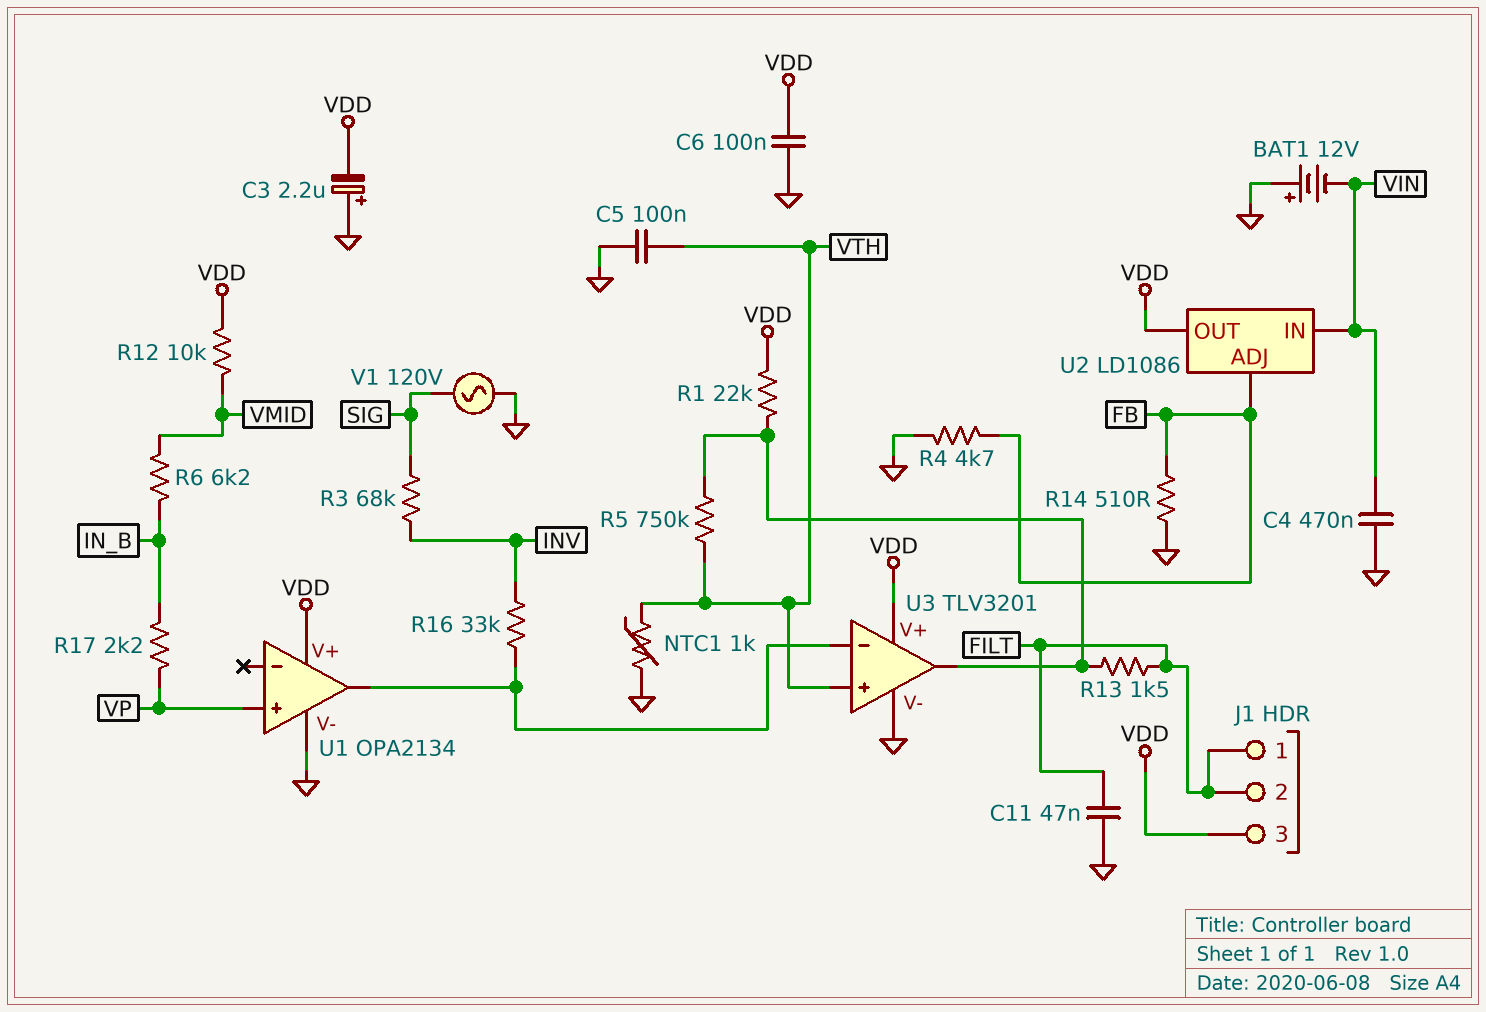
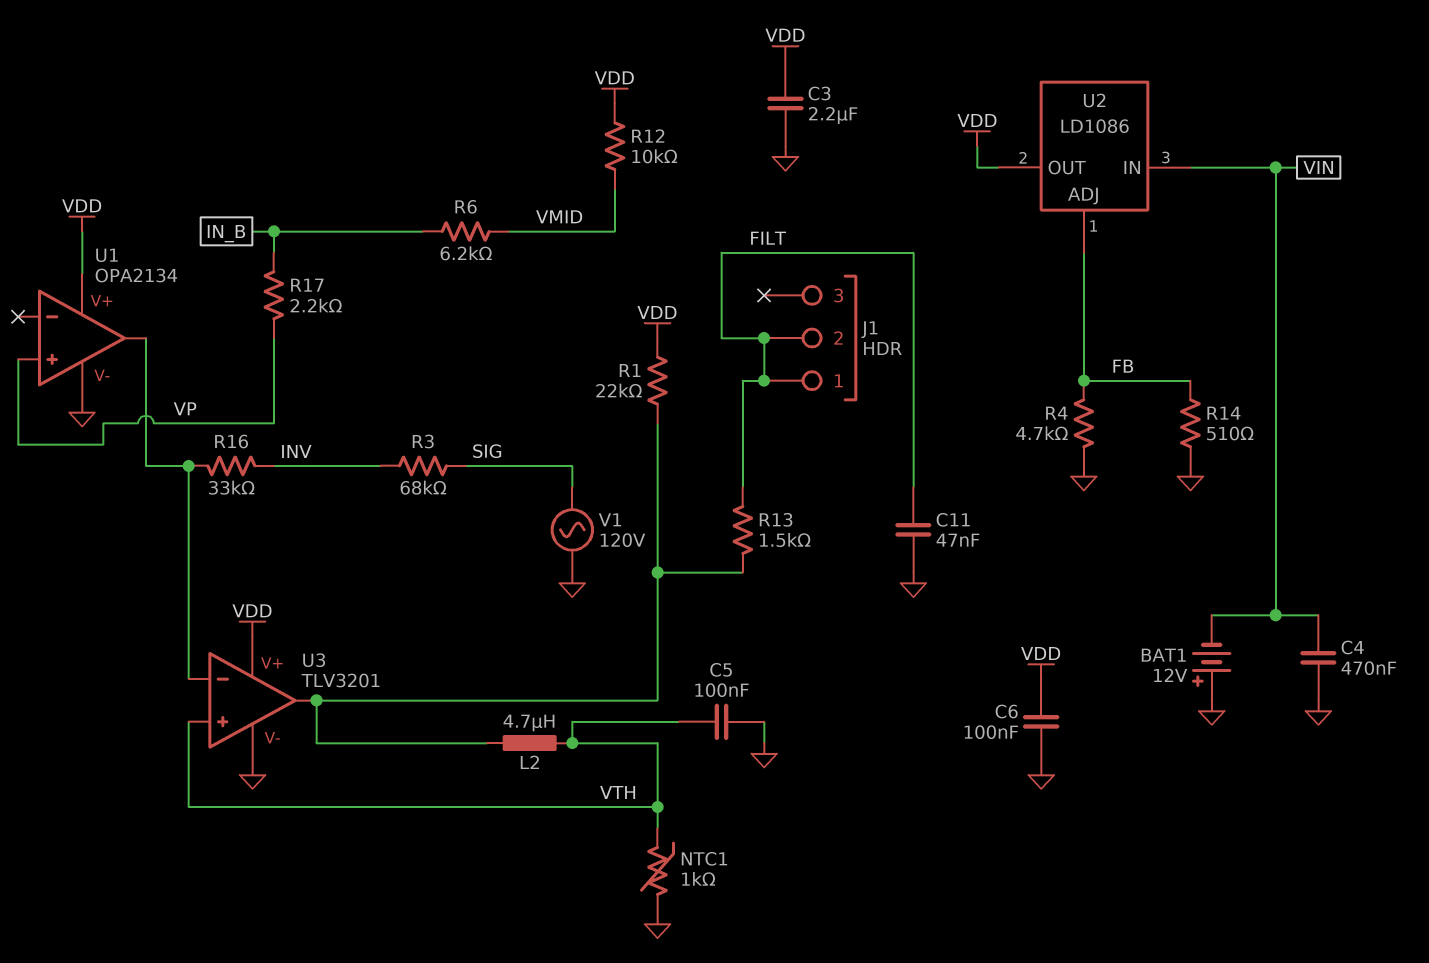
C3: 2.2uF (plus GND, minus VDD) -> 2.2uF (GND, VDD)
J1 pin 3: VDD -> none
L2: none -> 4.7uH (U3/out, VTH)
R5: 750k (U3/out, VTH) -> none

